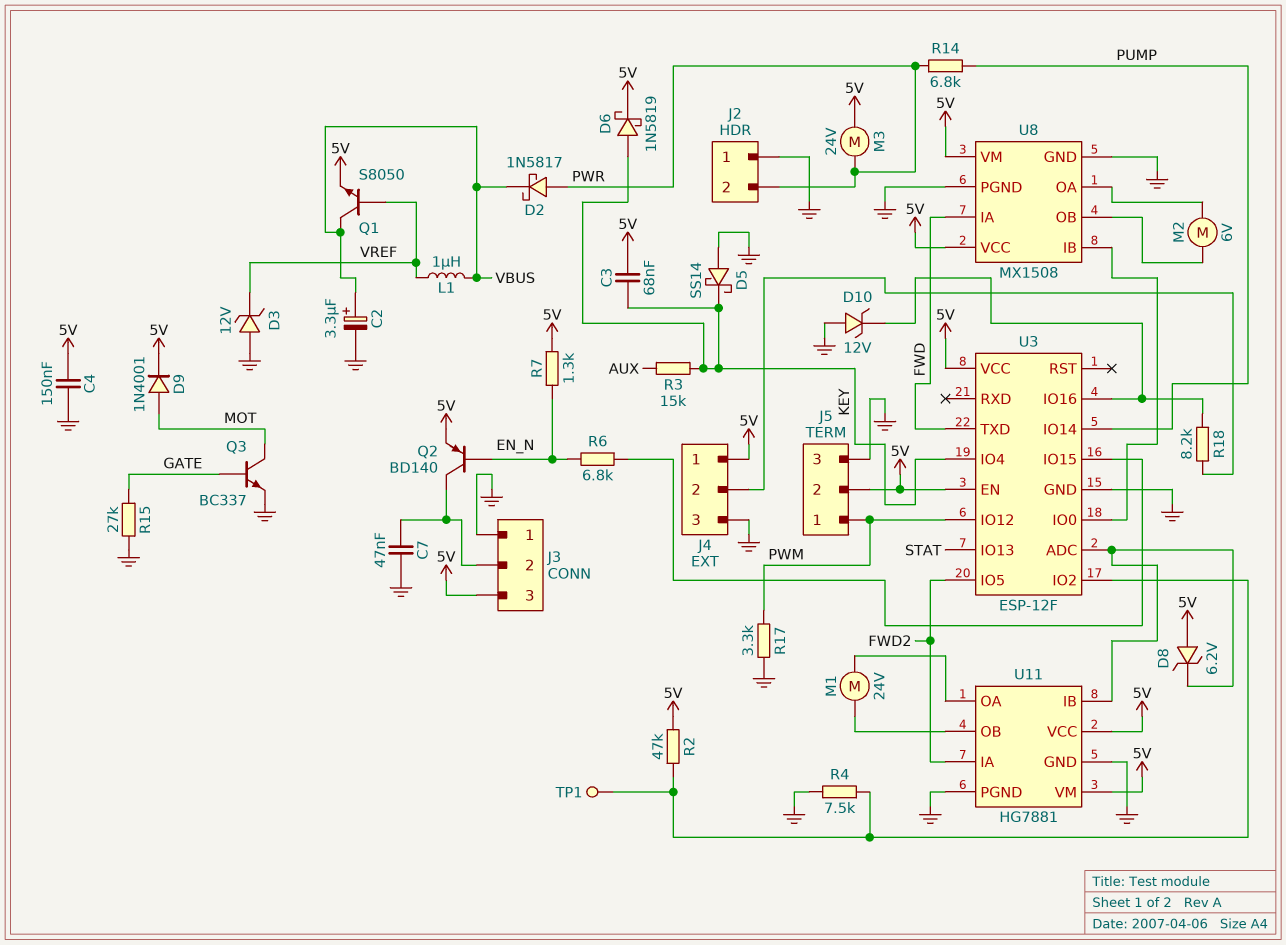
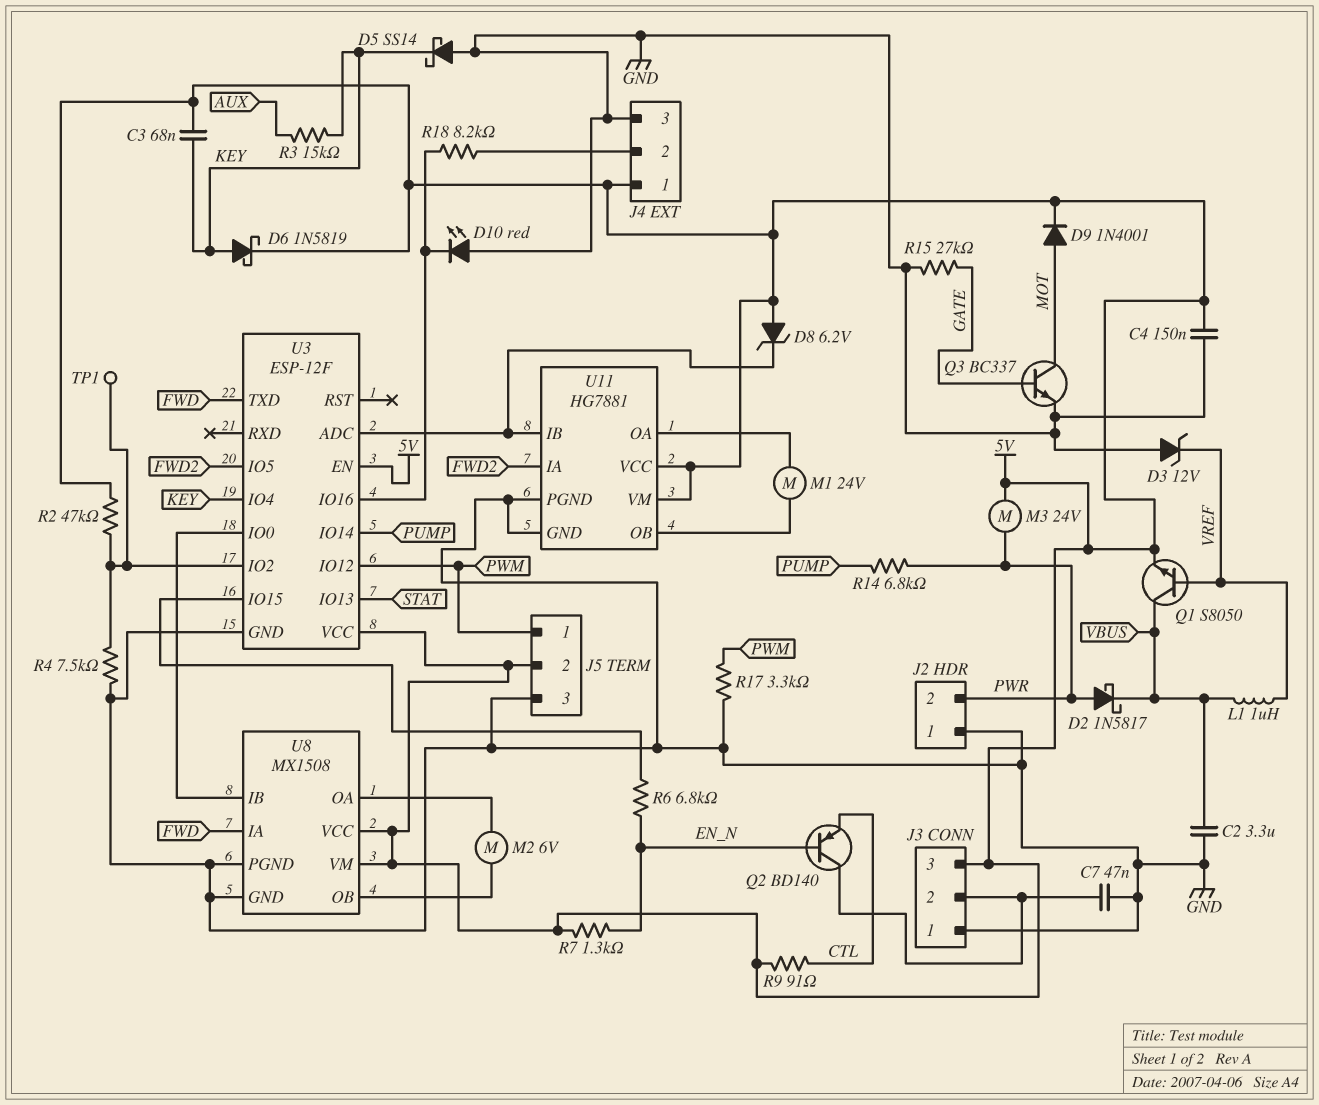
C2: 3.3uF (plus VBUS, minus GND) -> 3.3uF (GND, VBUS)
D10: zener 12V (A GND, K U3/IO16) -> LED red (A GND, K U3/IO16)
Q2: PNP BD140 (B EN_N, C J3/2, E 5V) -> PNP BD140 (B EN_N, C J3/2, E CTL)
R9: none -> 91 (5V, CTL)

